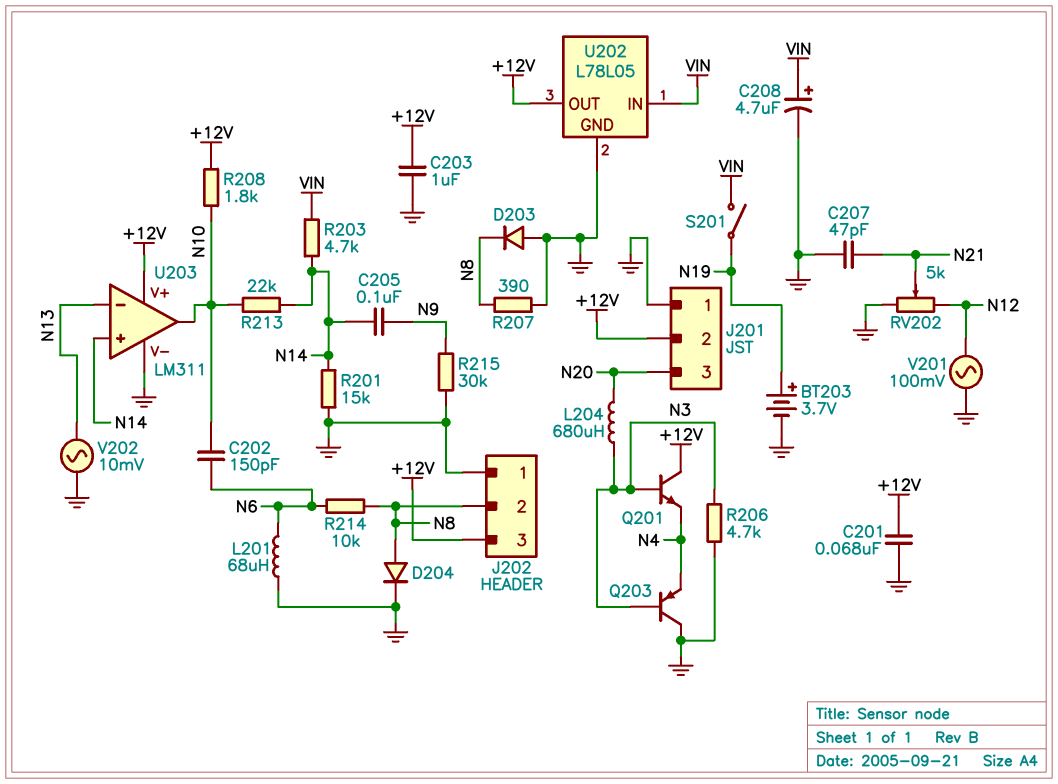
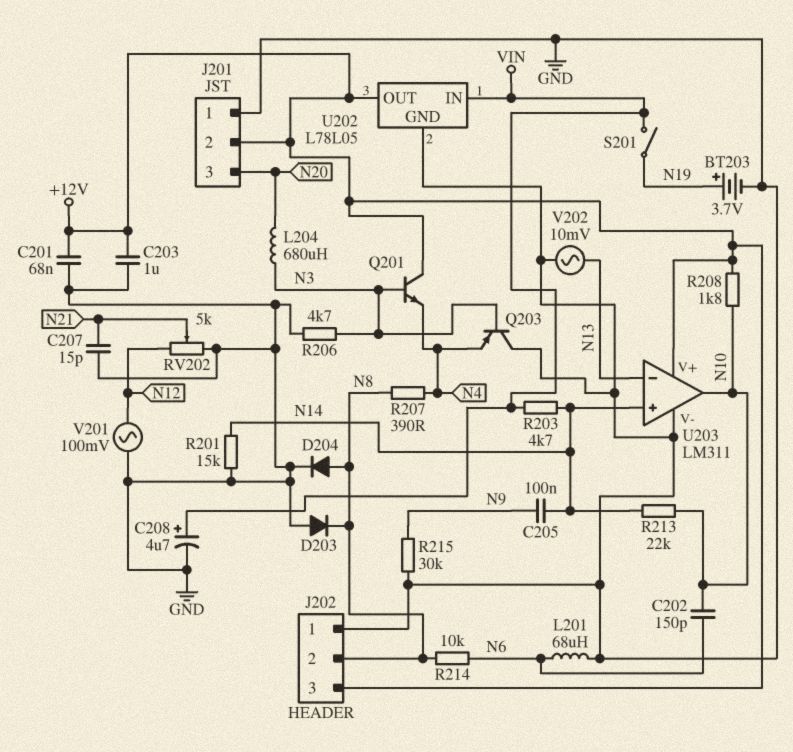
C207: 47pF (GND, N21) -> 15pF (GND, N21)
R207: 390 (GND, N8) -> 390 (N4, N8)

